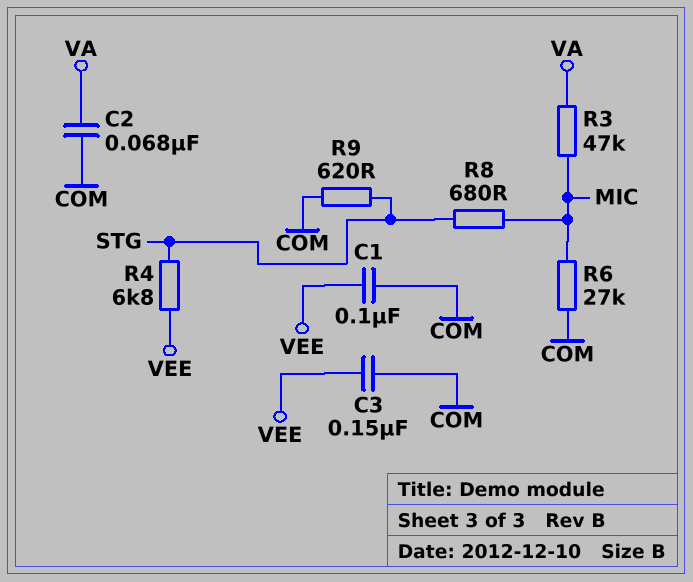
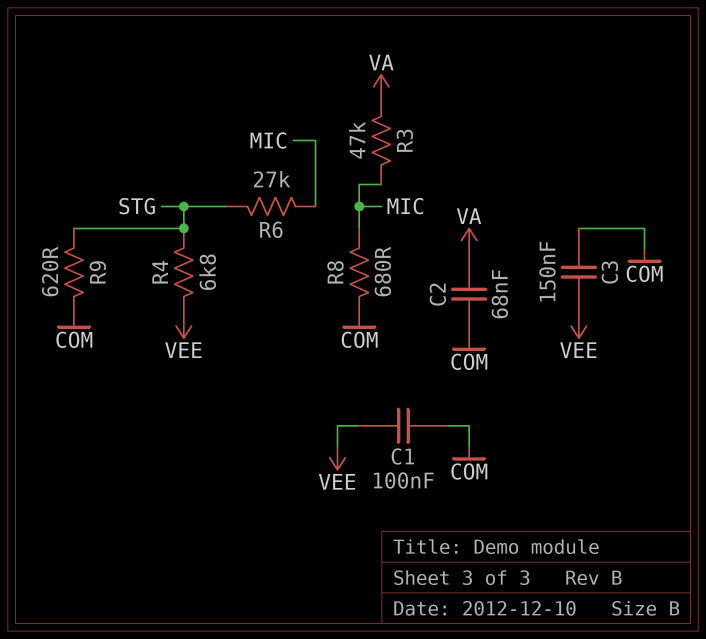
R6: 27k (COM, MIC) -> 27k (MIC, STG)
R8: 680 (MIC, STG) -> 680 (COM, MIC)

